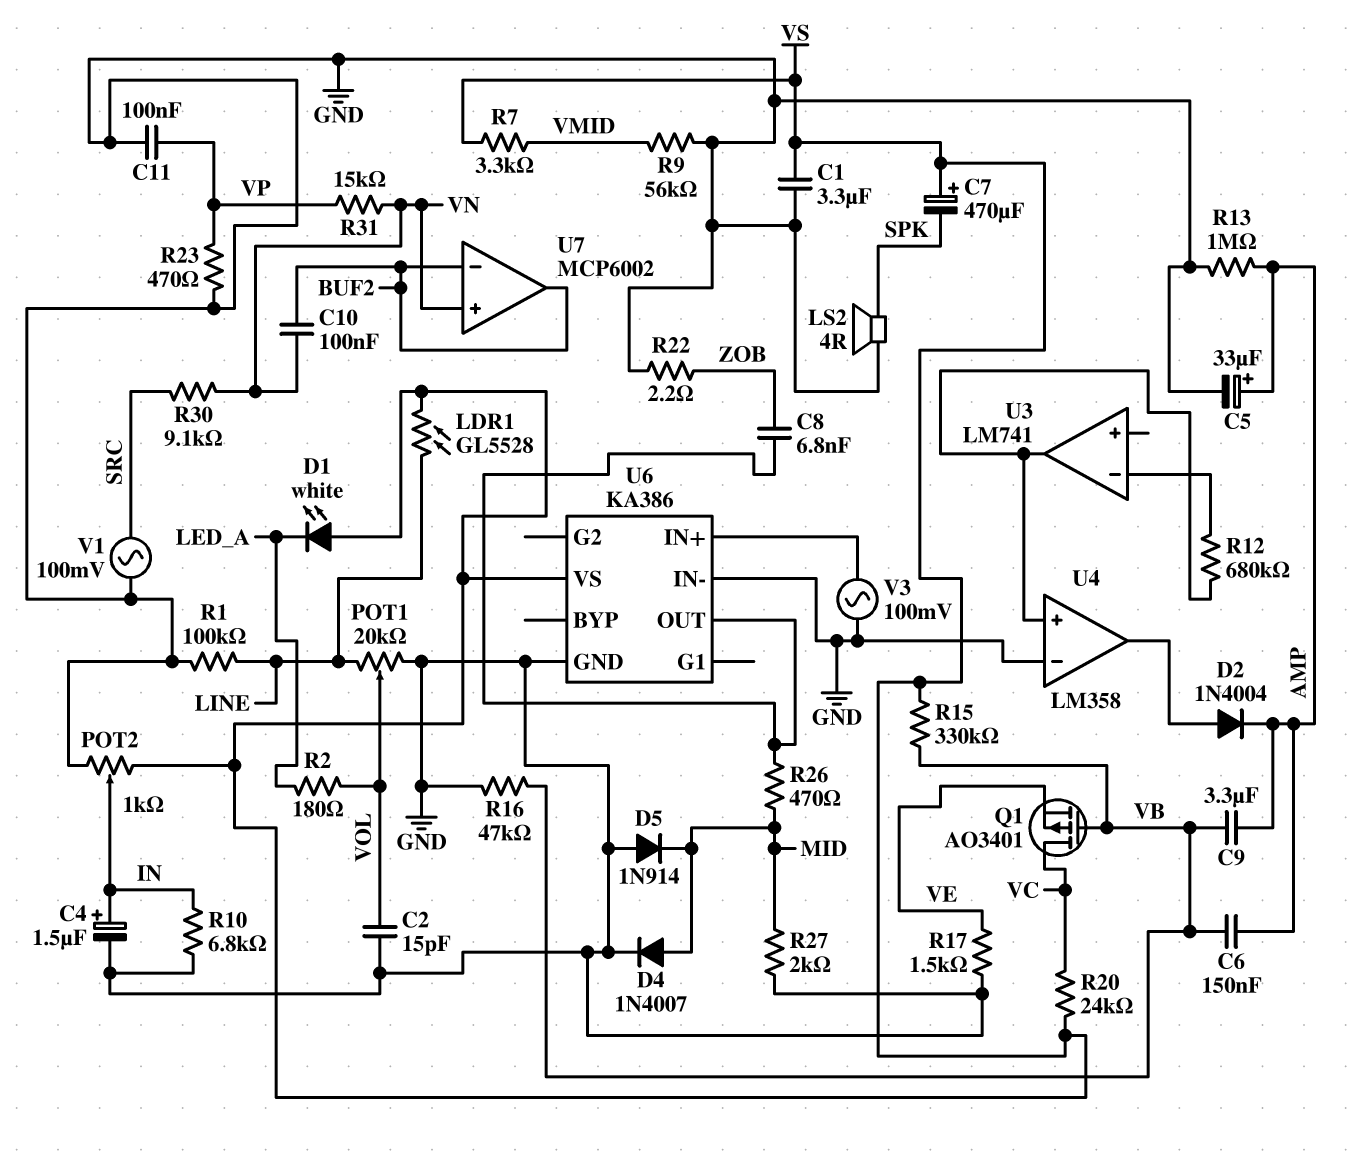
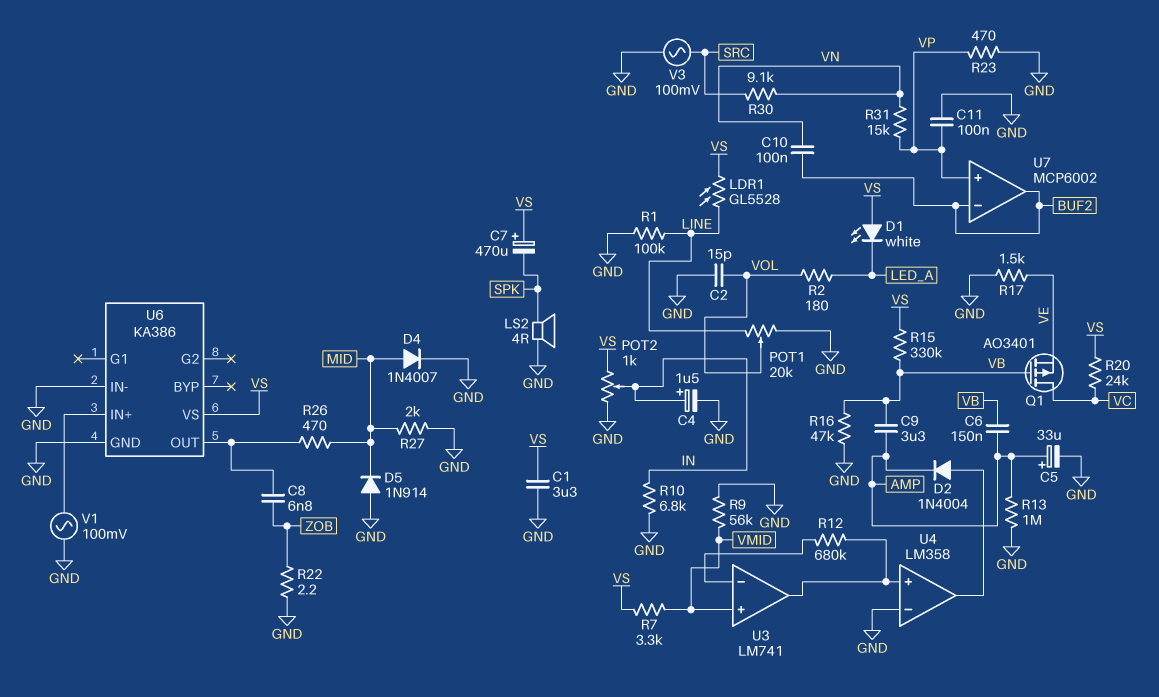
U3 pin in+: none -> VMID
U7 pin in+: VN -> VP
V1: AC 100mV (GND, SRC) -> AC 100mV (GND, U6/IN+)
V3: AC 100mV (GND, U6/IN+) -> AC 100mV (GND, SRC)

